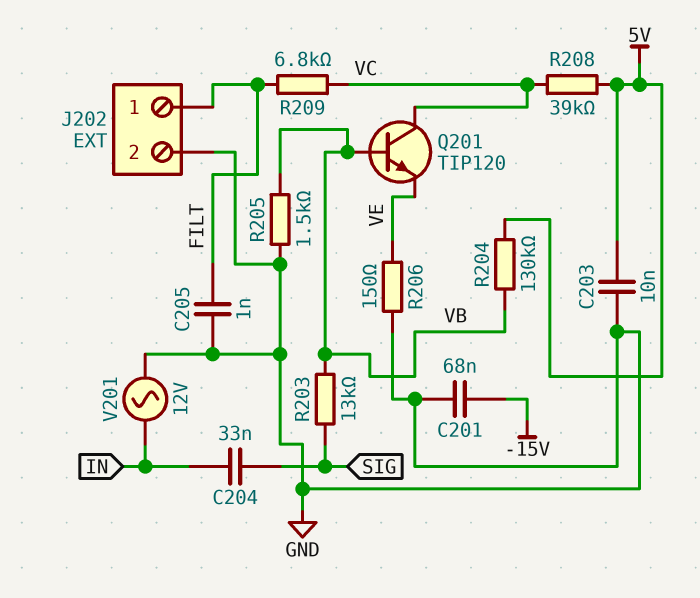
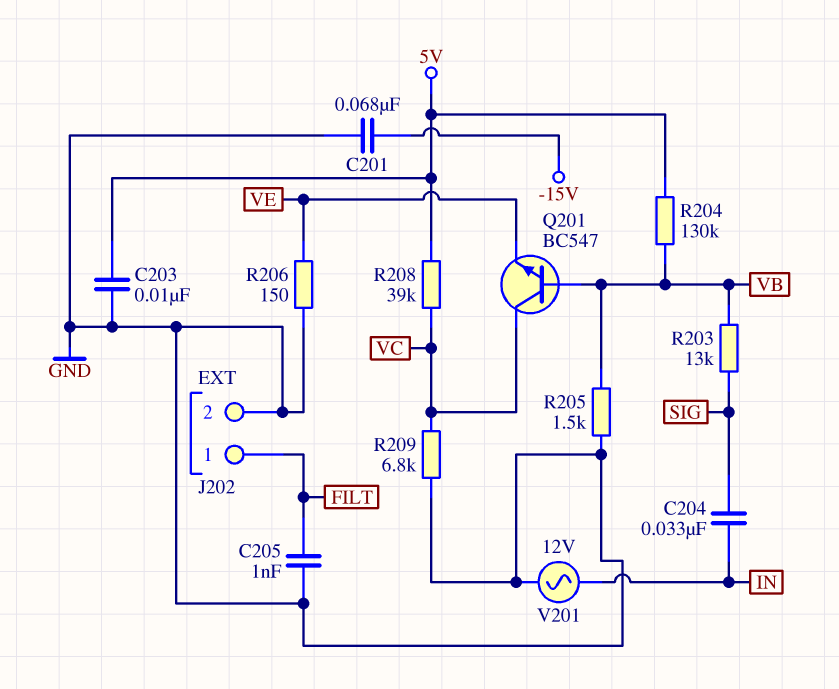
Q201: NPN TIP120 (B VB, C VC, E VE) -> NPN BC547 (B VB, C VC, E VE)
R209: 6.8k (FILT, VC) -> 6.8k (GND, VC)

